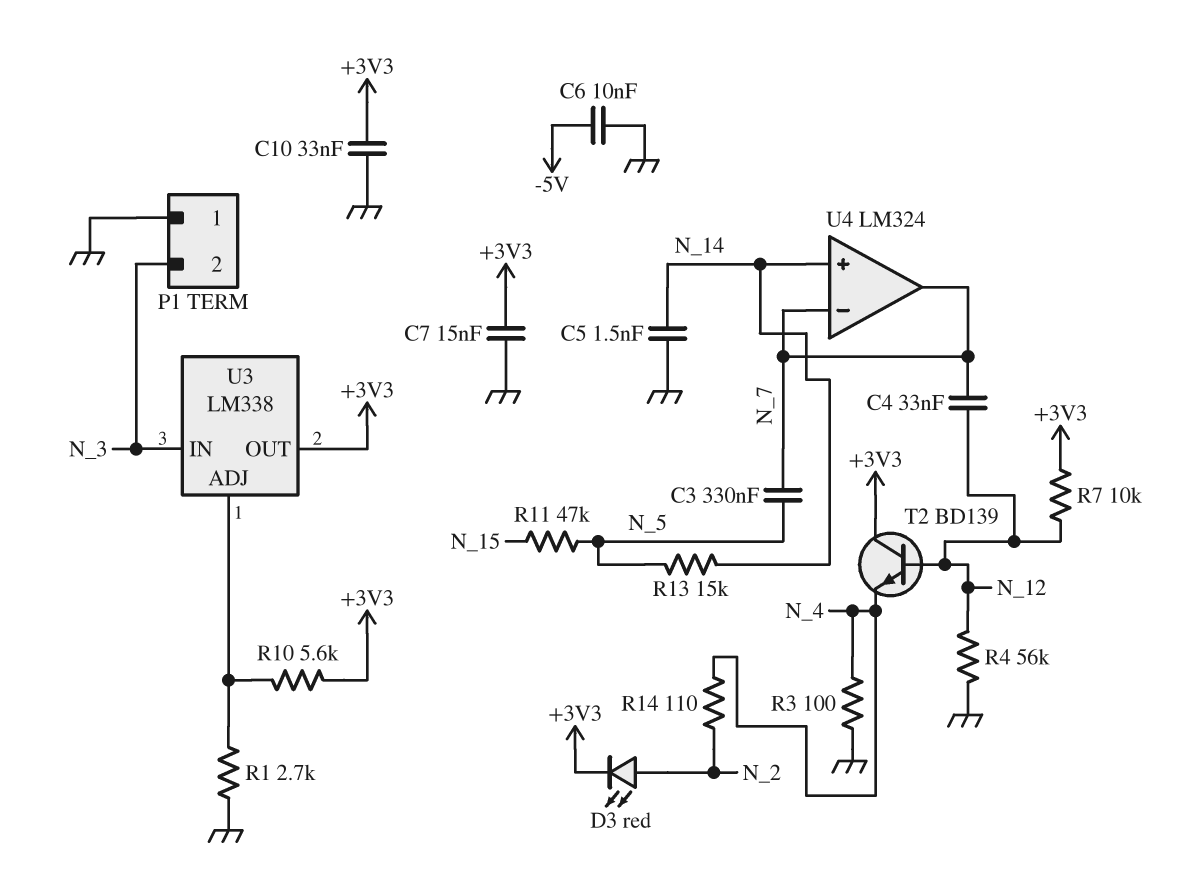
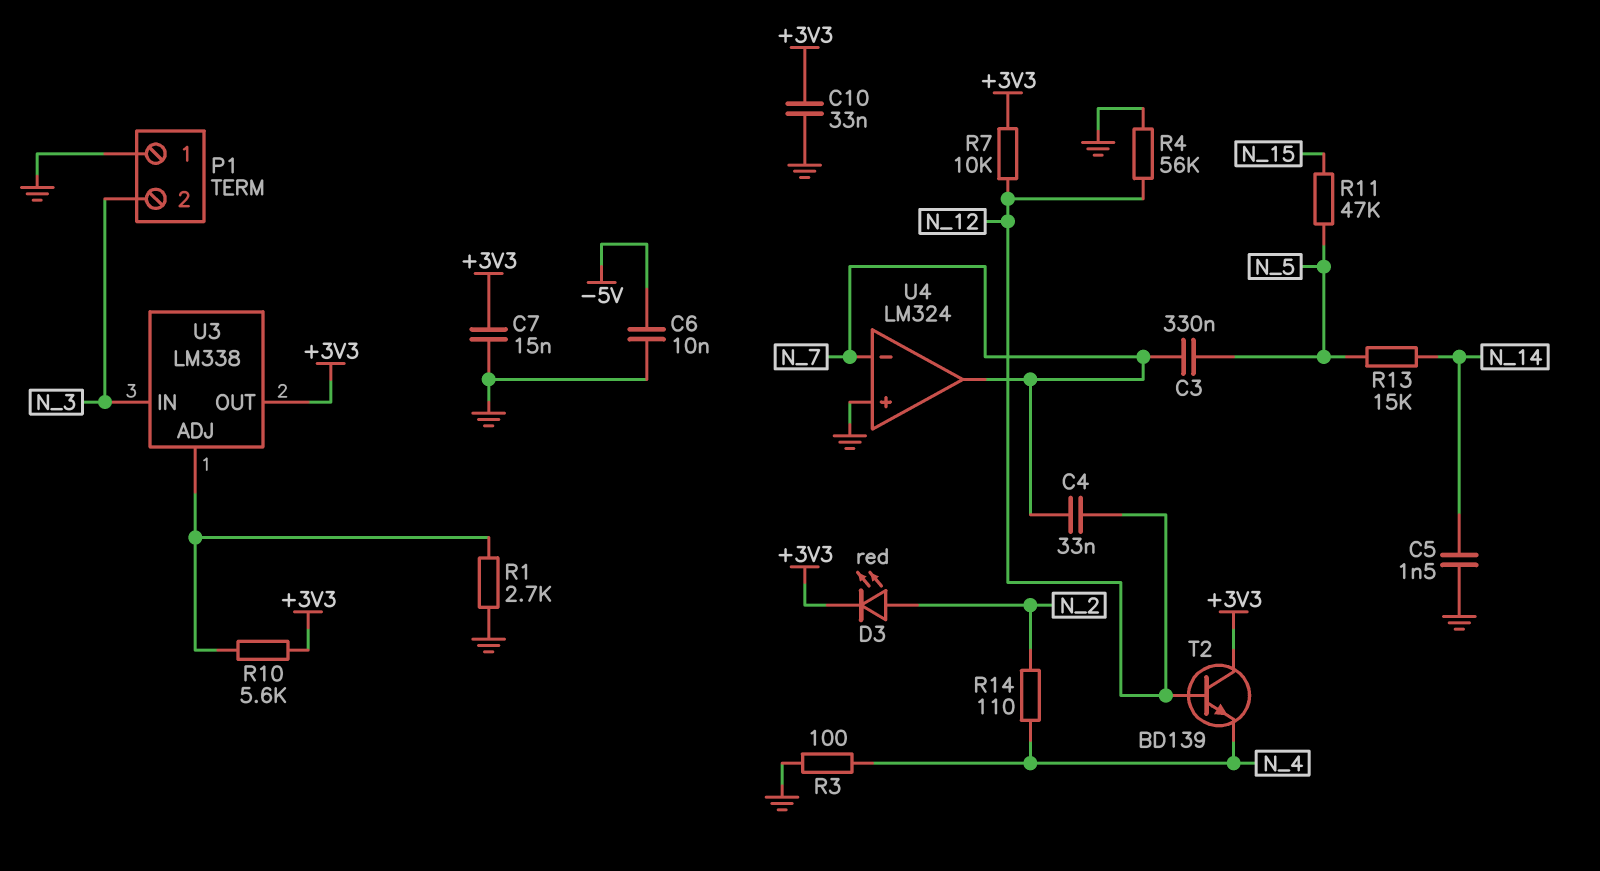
U4 pin in+: N_14 -> GND

